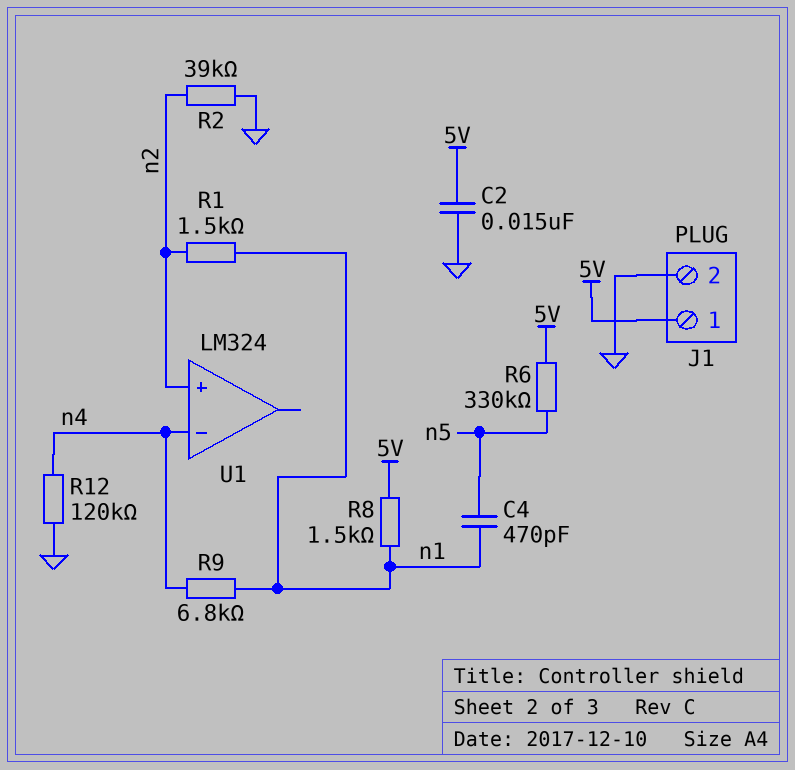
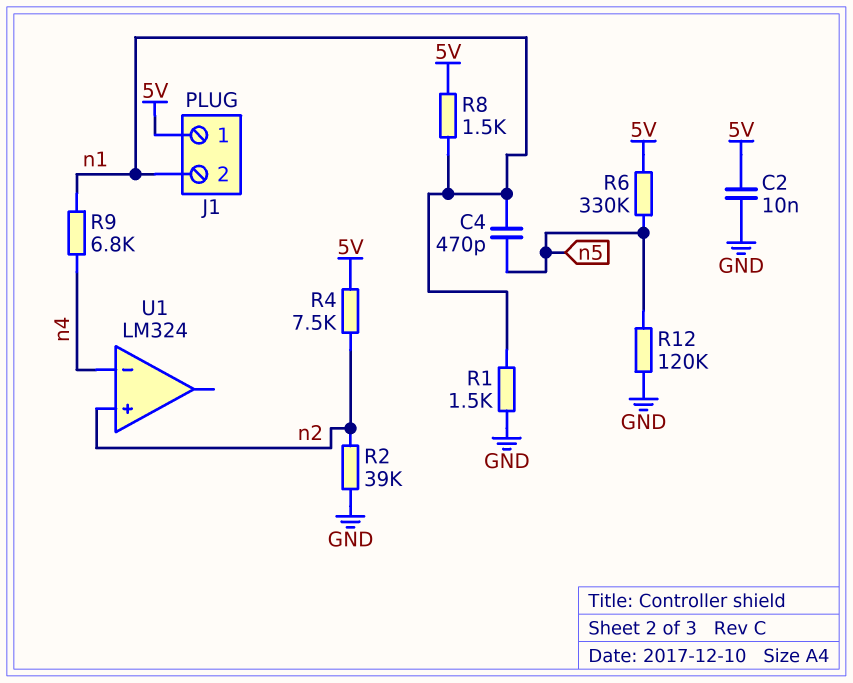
C2: 15nF (5V, GND) -> 10nF (5V, GND)
J1 pin 2: GND -> n1
R1: 1.5k (n1, n2) -> 1.5k (GND, n1)
R4: none -> 7.5k (5V, n2)
R12: 120k (GND, n4) -> 120k (GND, n5)

